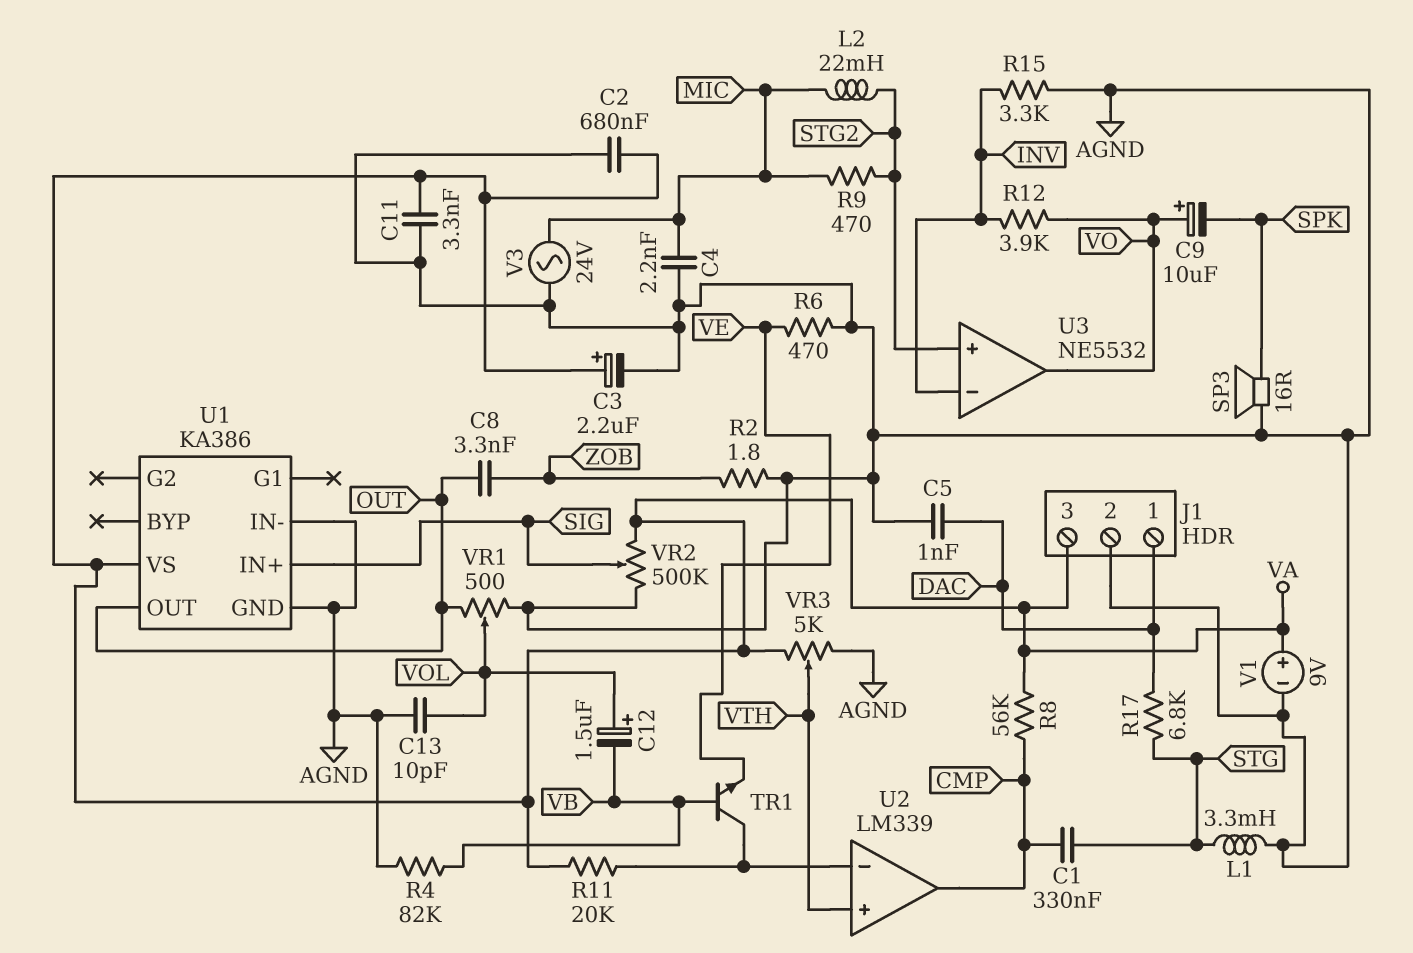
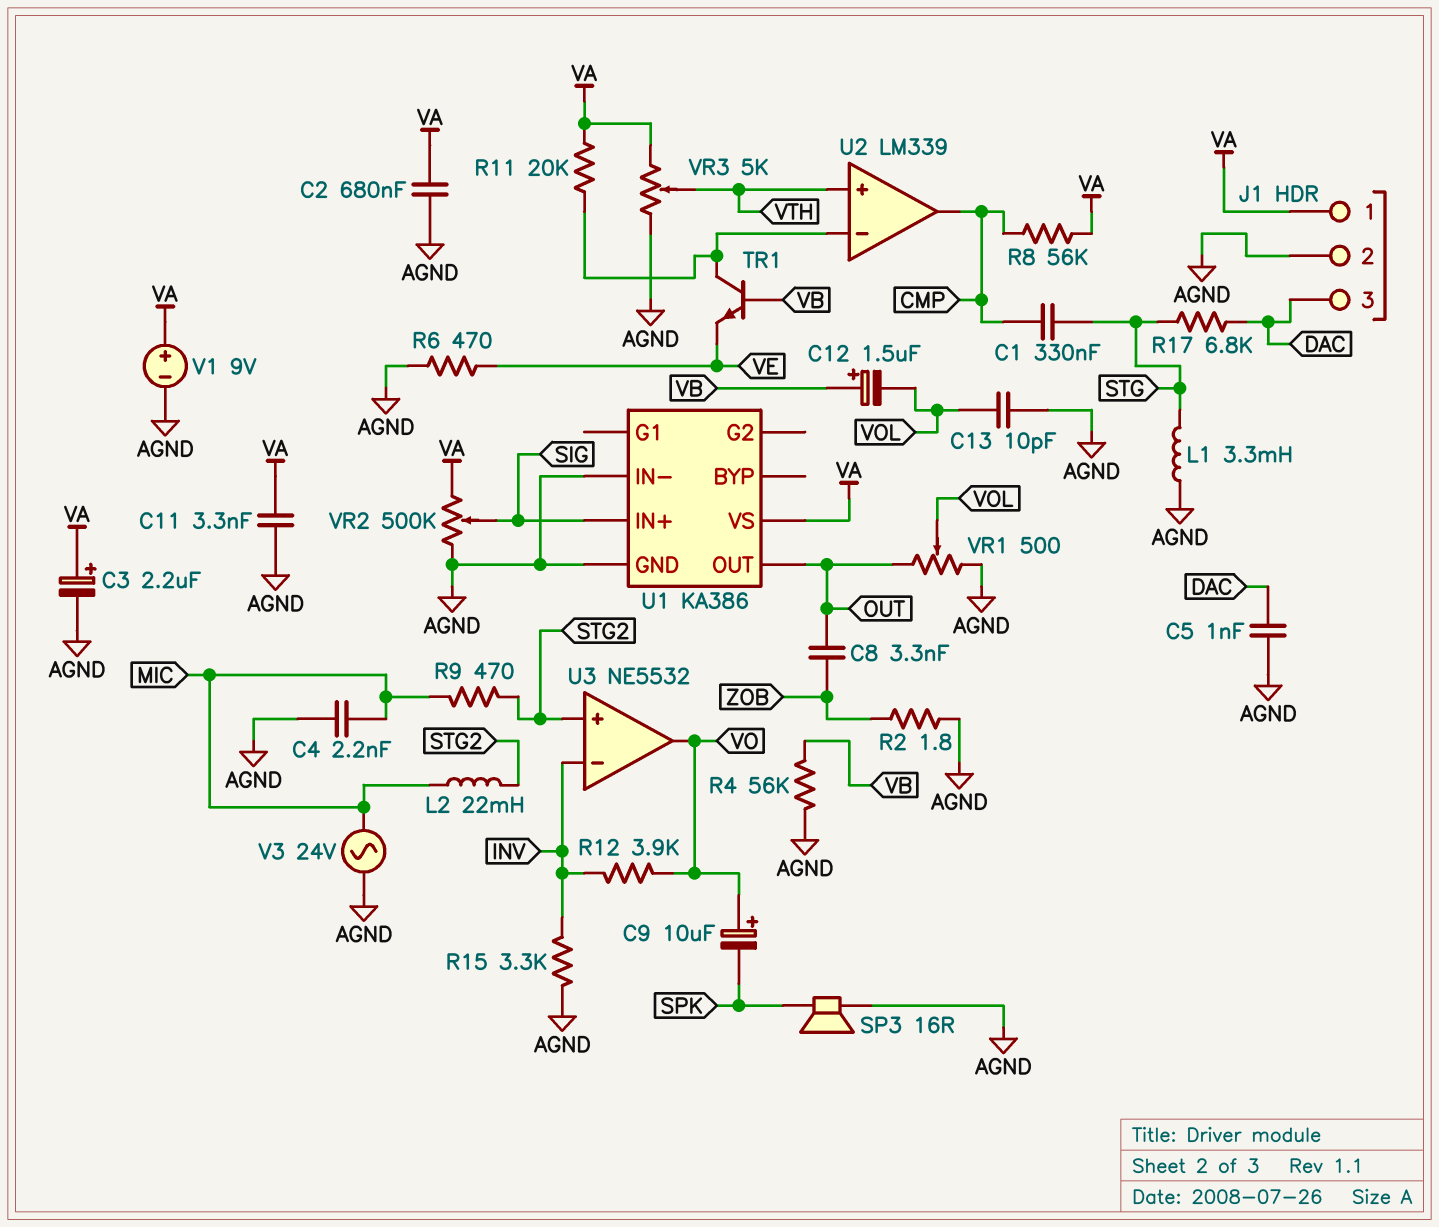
C12: 1.5uF (plus VOL, minus VB) -> 1.5uF (plus VB, minus VOL)
J1 pin 1: DAC -> VA
J1 pin 3: VA -> DAC
R4: 82k (AGND, VB) -> 56k (AGND, VB)

